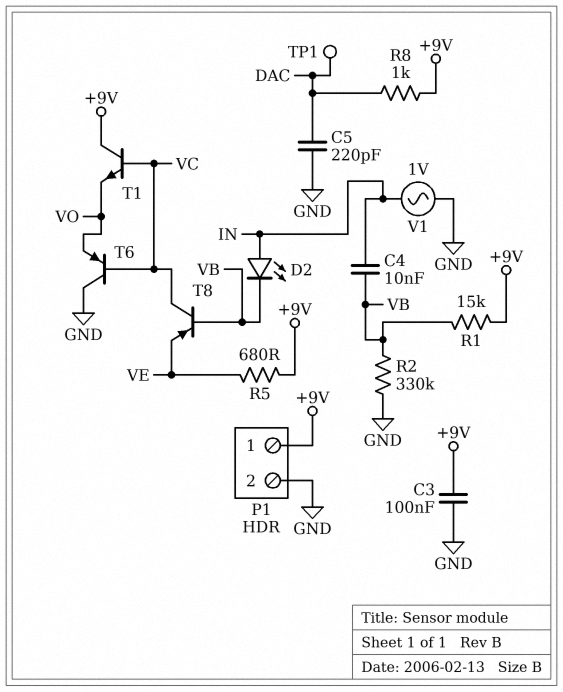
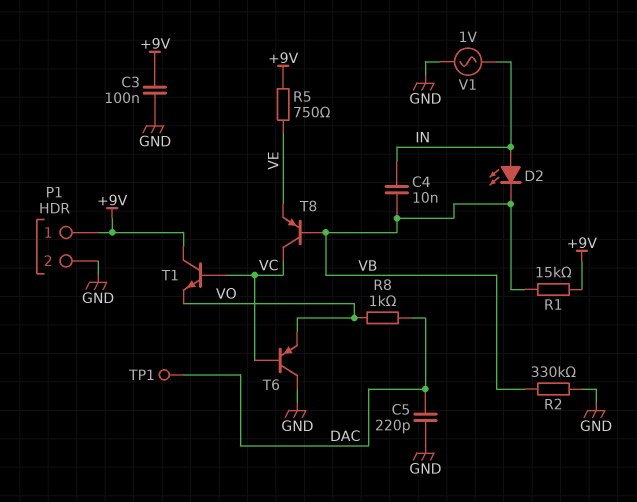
R5: 680 (+9V, VE) -> 750 (+9V, VE)
R8: 1k (+9V, DAC) -> 1k (DAC, VO)

